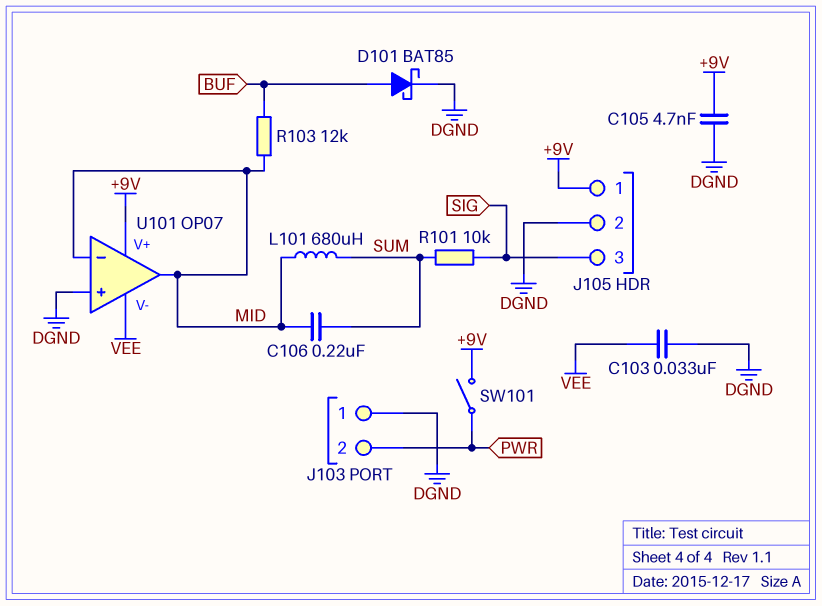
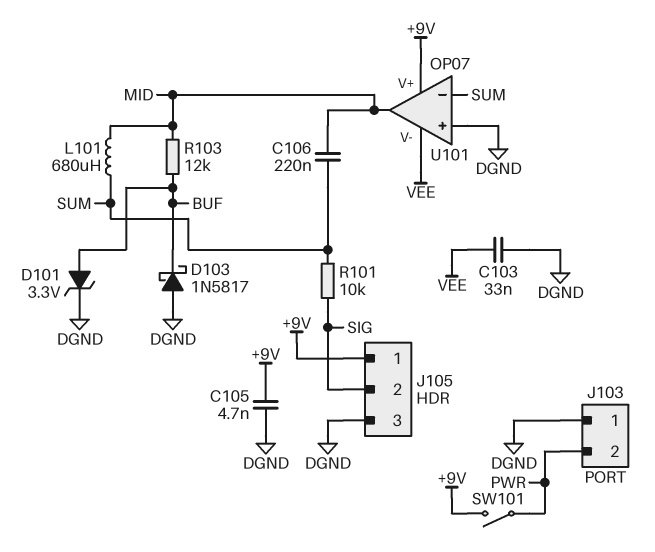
D101: schottky BAT85 (A BUF, K DGND) -> zener 3.3V (A BUF, K DGND)
D103: none -> schottky 1N5817 (A DGND, K BUF)
J105 pin 2: DGND -> SIG
J105 pin 3: SIG -> DGND
U101 pin in-: MID -> SUM

